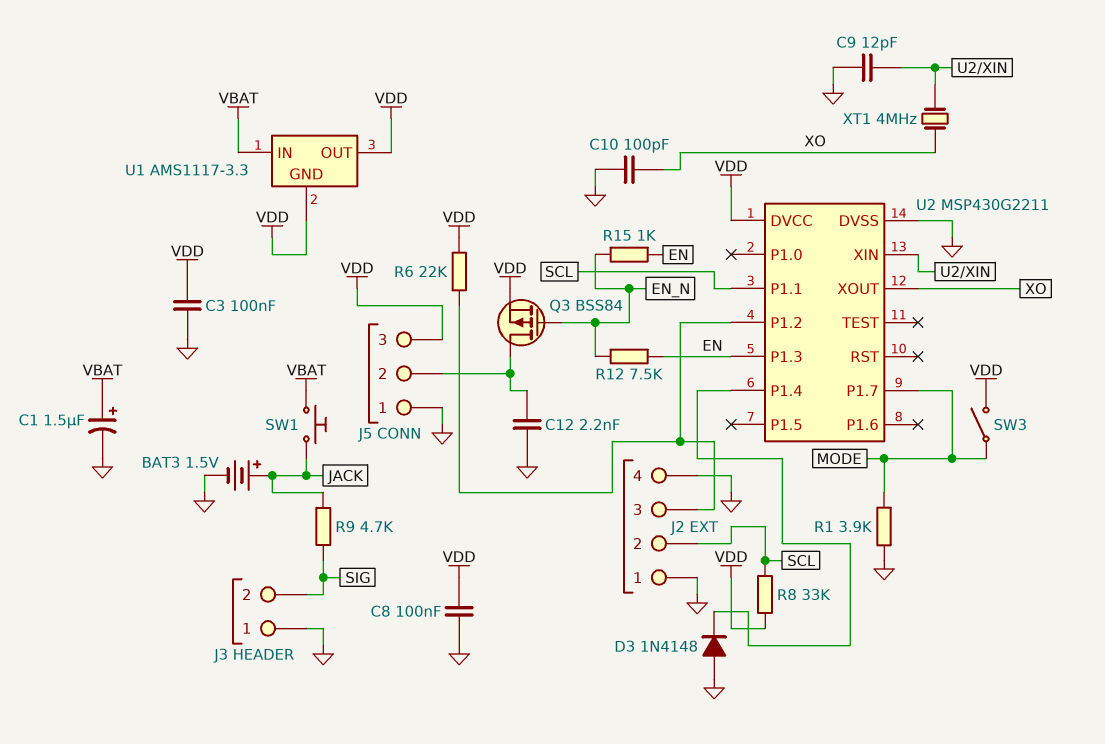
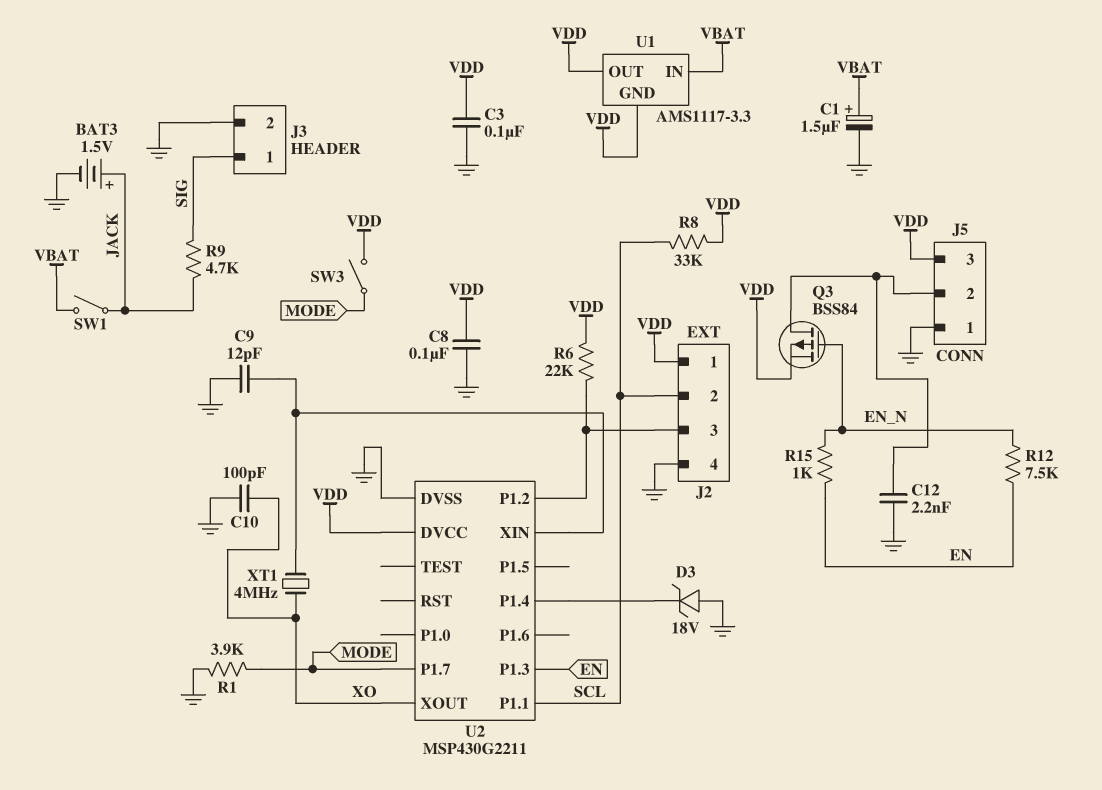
D3: diode 1N4148 (A GND, K U2/P1.4) -> zener 18V (A GND, K U2/P1.4)
J2 pin 1: GND -> VDD
J3 pin 1: GND -> SIG
J3 pin 2: SIG -> GND
SW1: button (JACK, VBAT) -> switch (JACK, VBAT)

